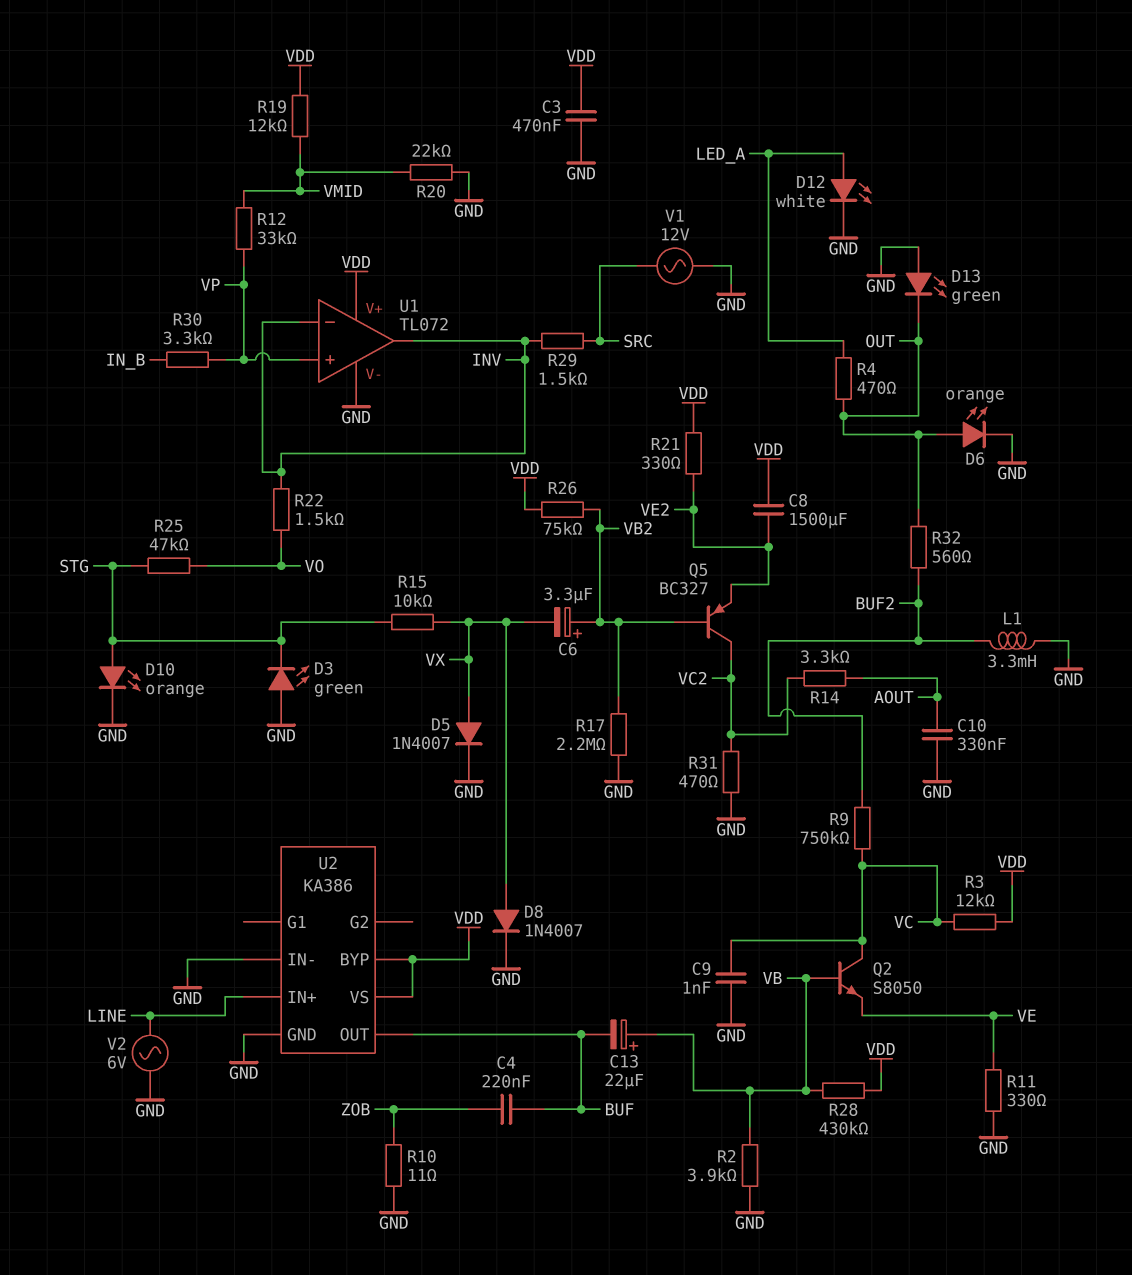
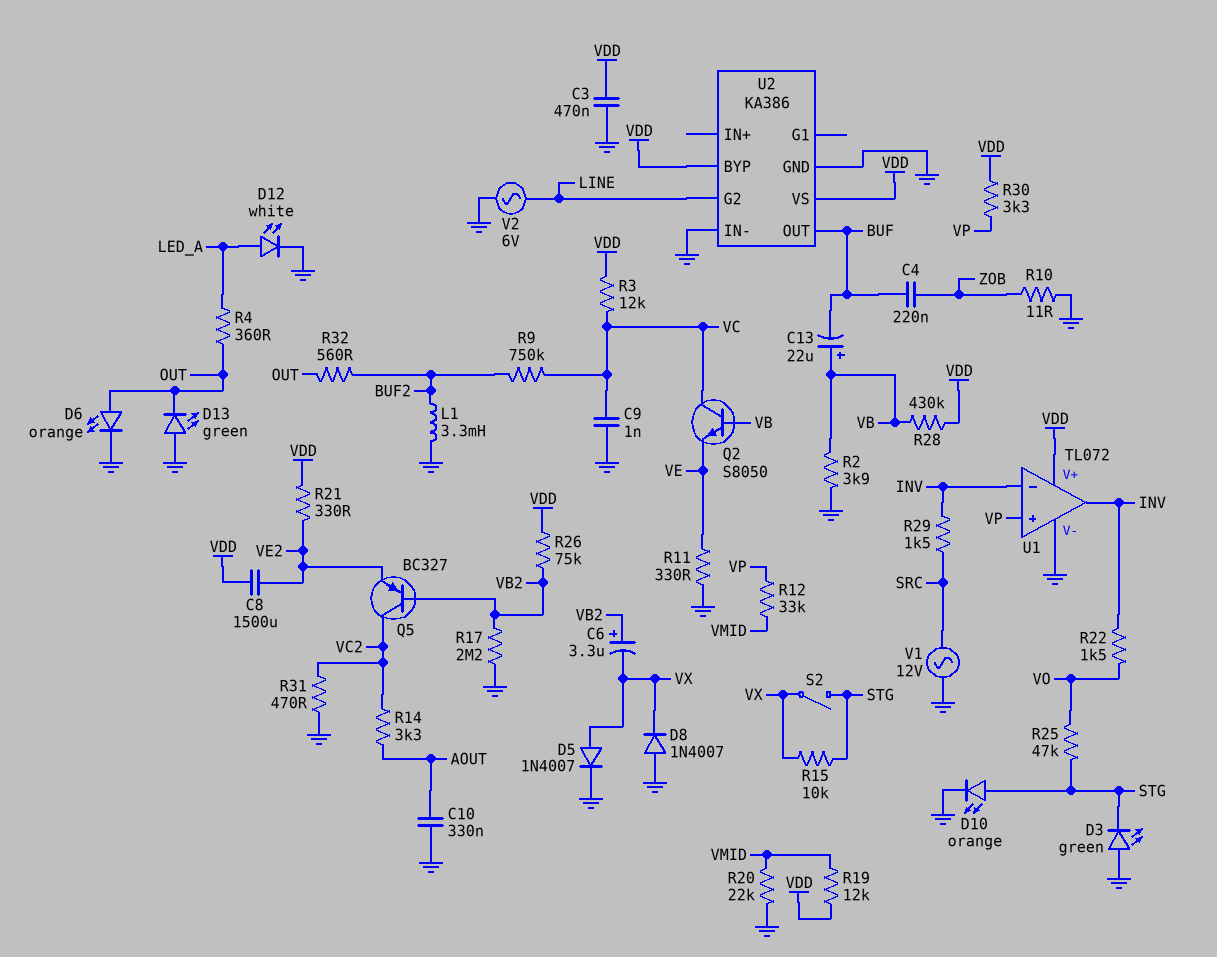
D8: diode 1N4007 (A VX, K GND) -> diode 1N4007 (A GND, K VX)
R4: 470 (LED_A, OUT) -> 360 (LED_A, OUT)
R30: 3.3k (IN_B, VP) -> 3.3k (VDD, VP)
S2: none -> switch (STG, VX)
U2 pin G2: none -> LINE
U2 pin IN+: LINE -> none

